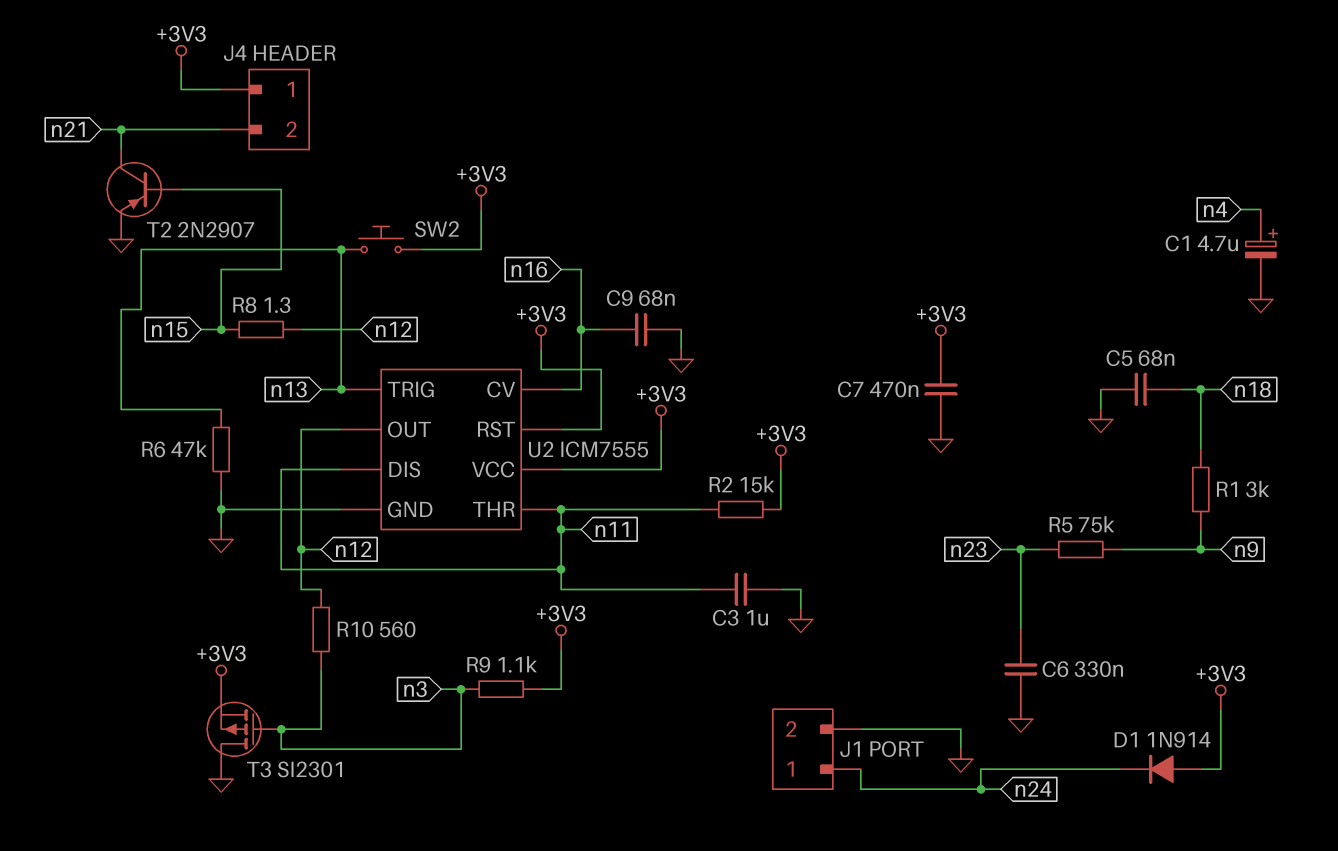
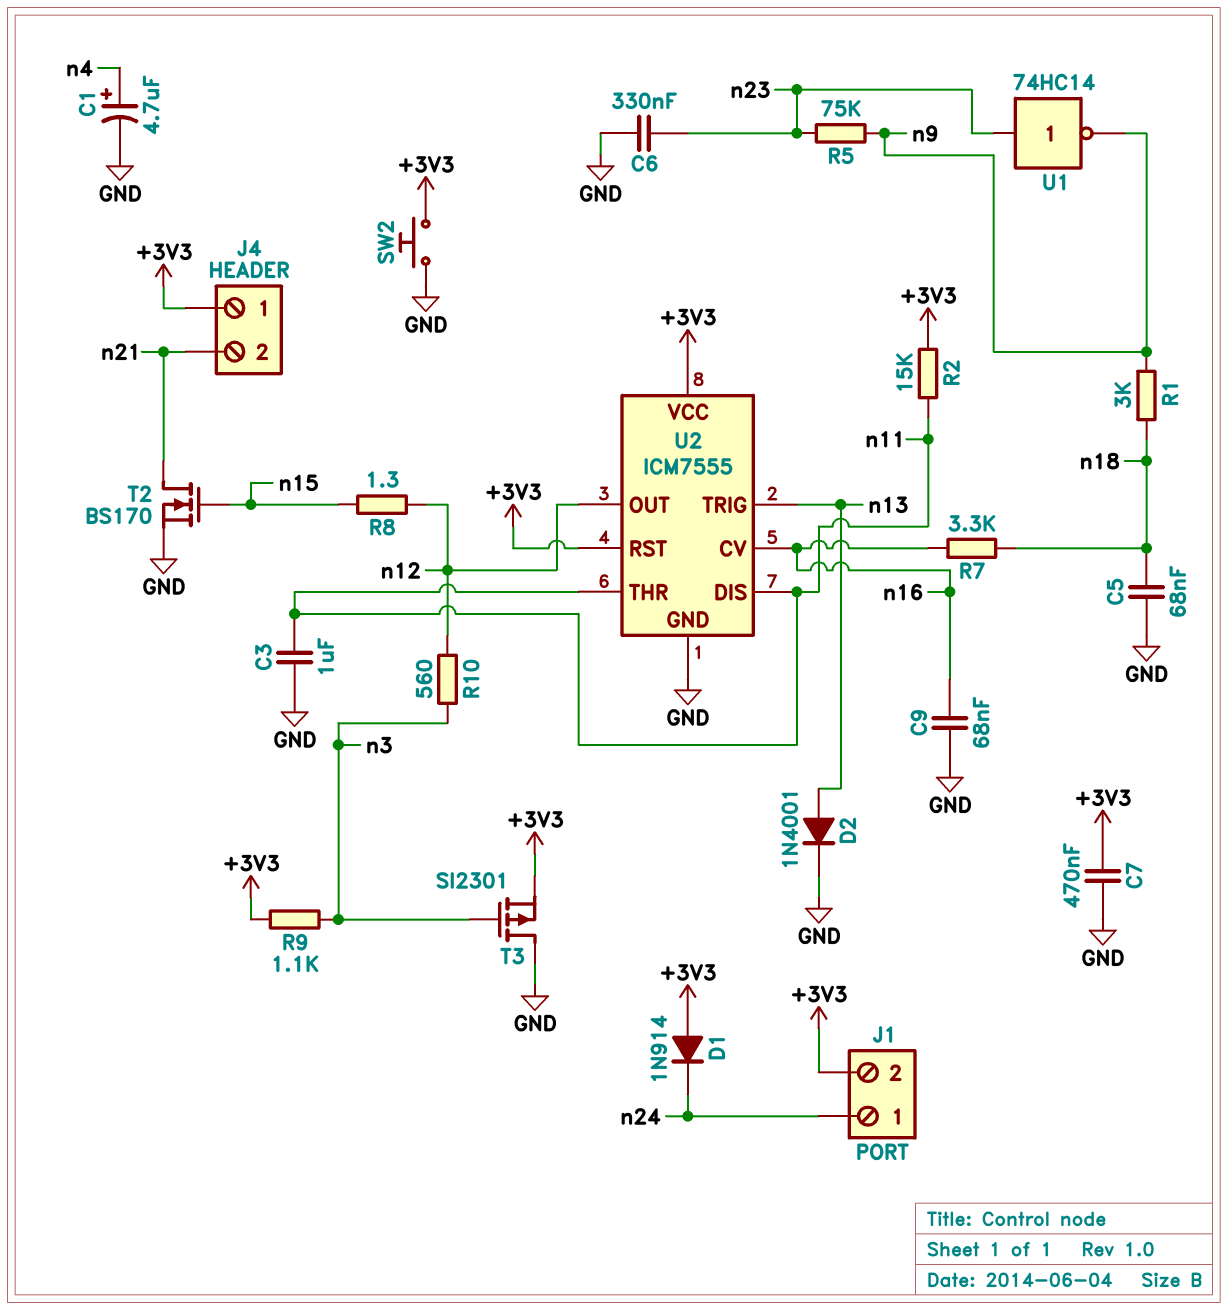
D2: none -> diode 1N4001 (A n13, K GND)
J1 pin 2: GND -> +3V3
R6: 47k (GND, n13) -> none
R7: none -> 3.3k (n16, n18)
SW2: button (+3V3, n13) -> button (+3V3, GND)
T2: PNP 2N2907 (B n15, C n21, E GND) -> NMOS BS170 (G n15, D n21, S GND)
U1: none -> NOT 74HC14 (in n23, out n9)

